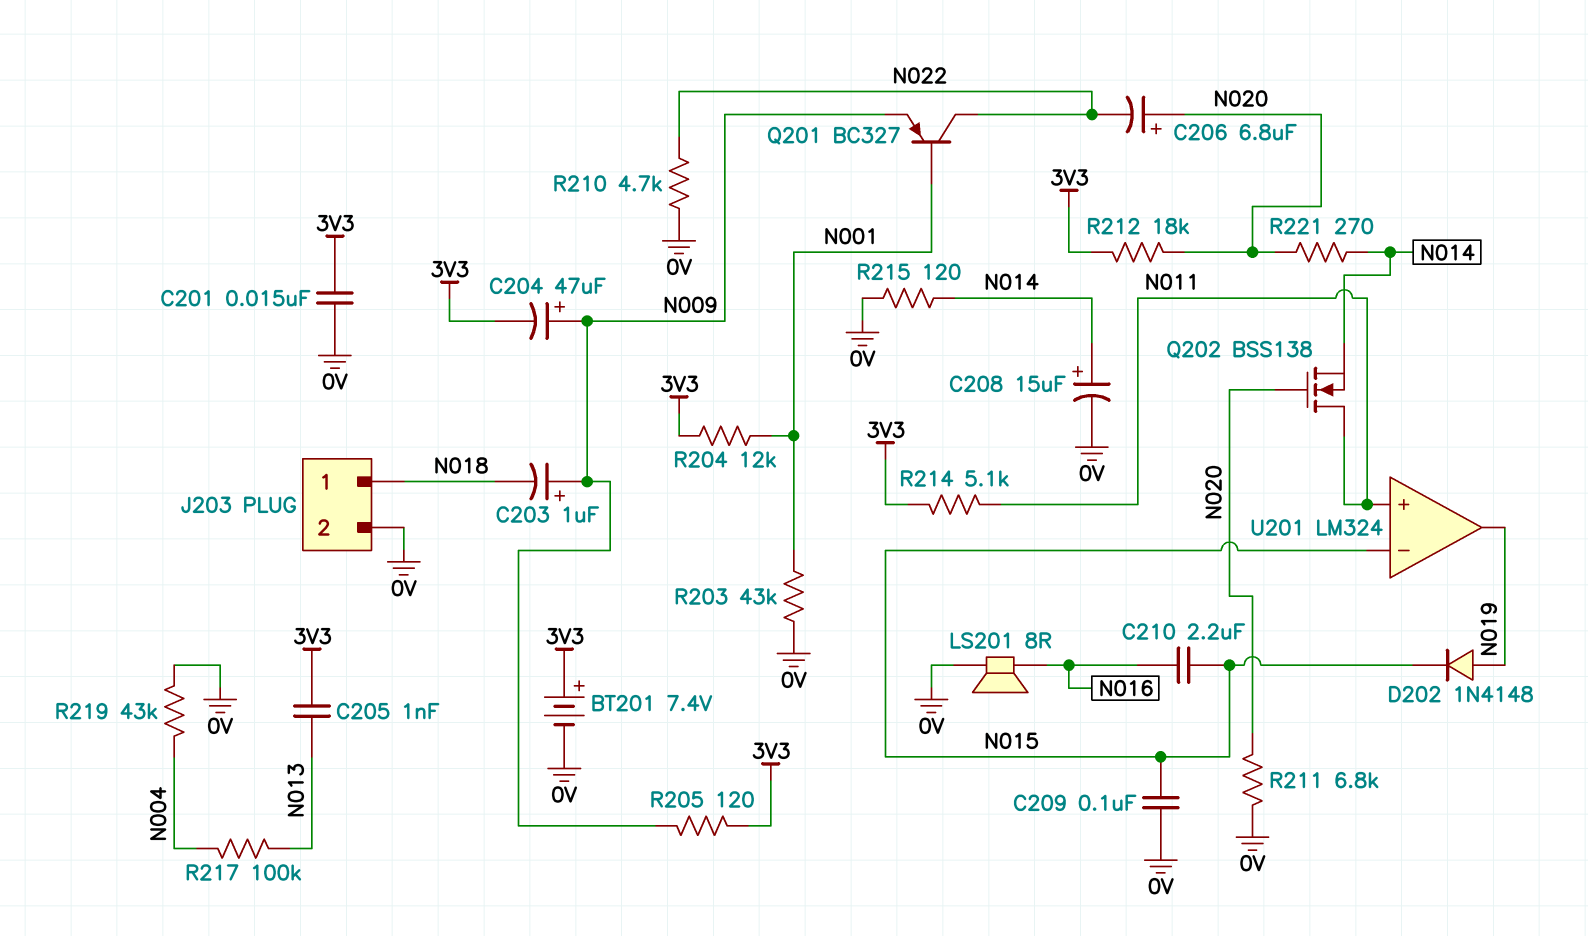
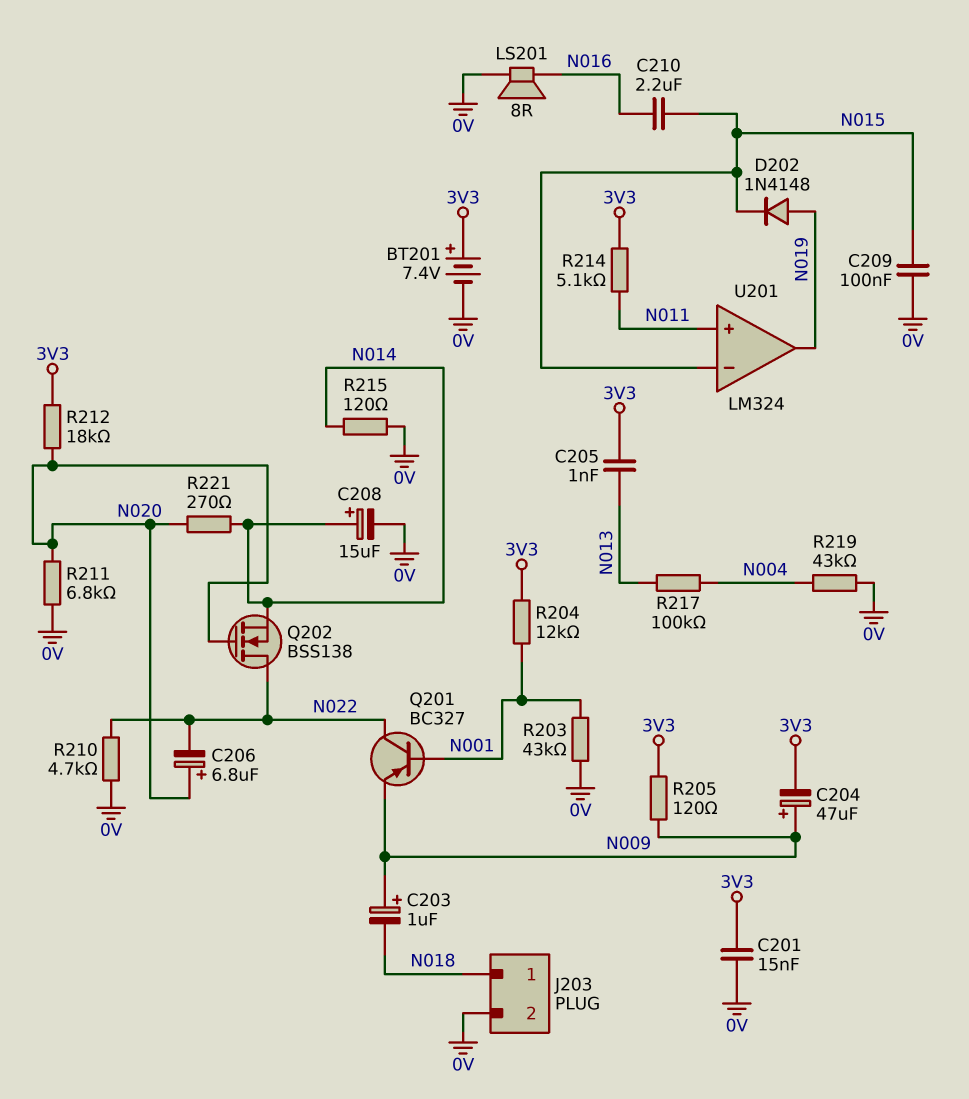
Q202: NMOS BSS138 (G N020, D N011, S N014) -> NMOS BSS138 (G N020, D N022, S N014)

